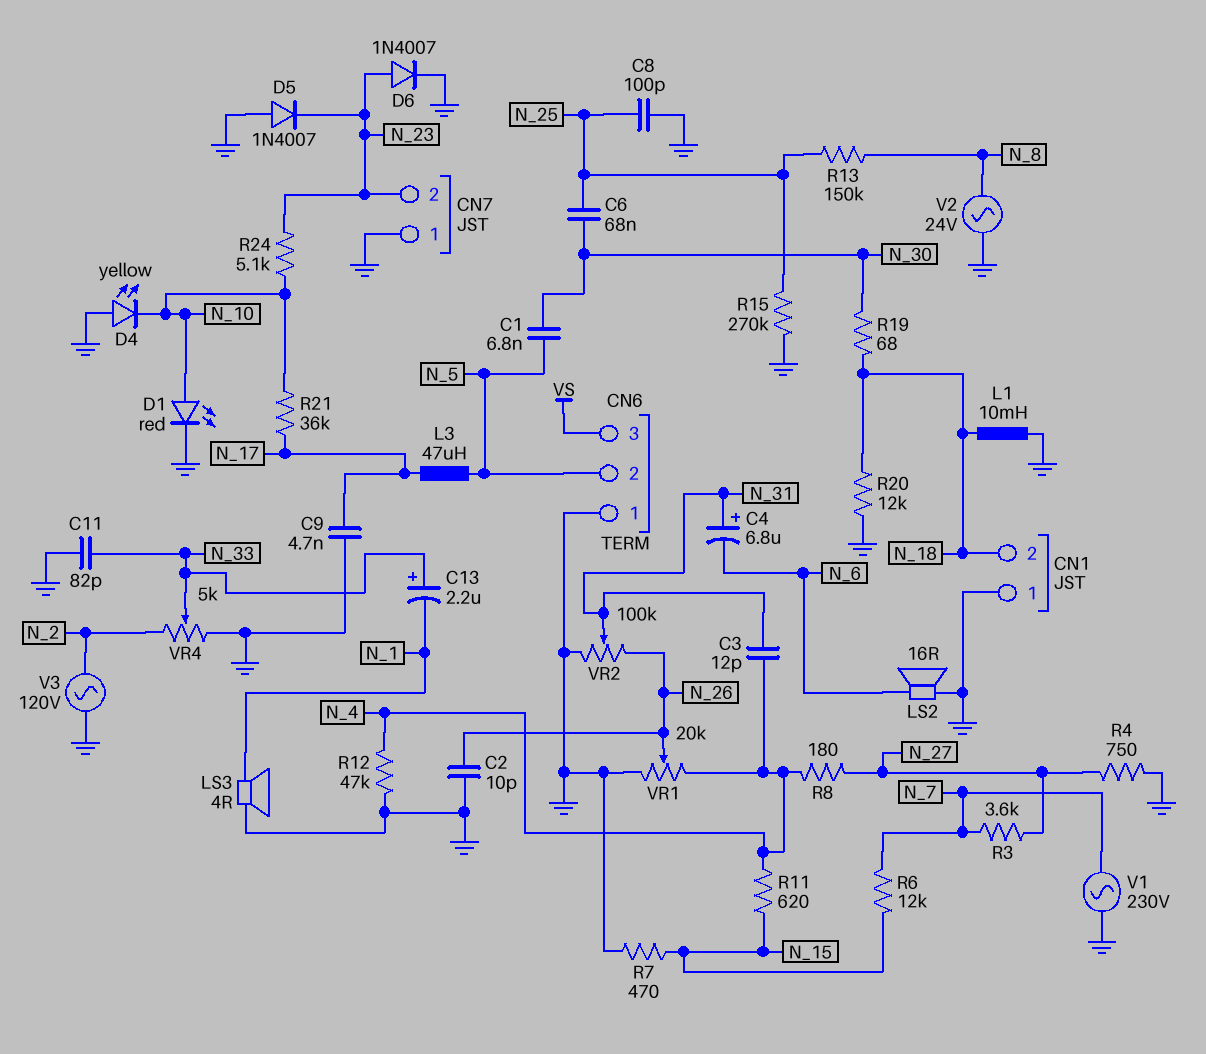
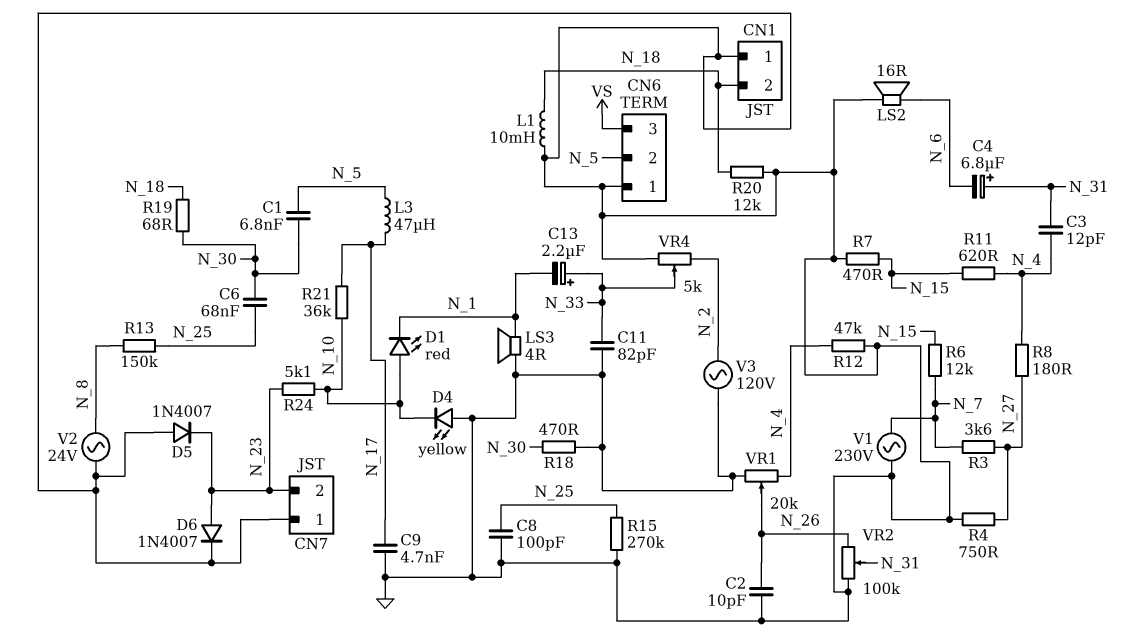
D1: LED red (A N_10, K GND) -> LED red (A N_10, K N_1)
R18: none -> 470 (GND, N_30)

